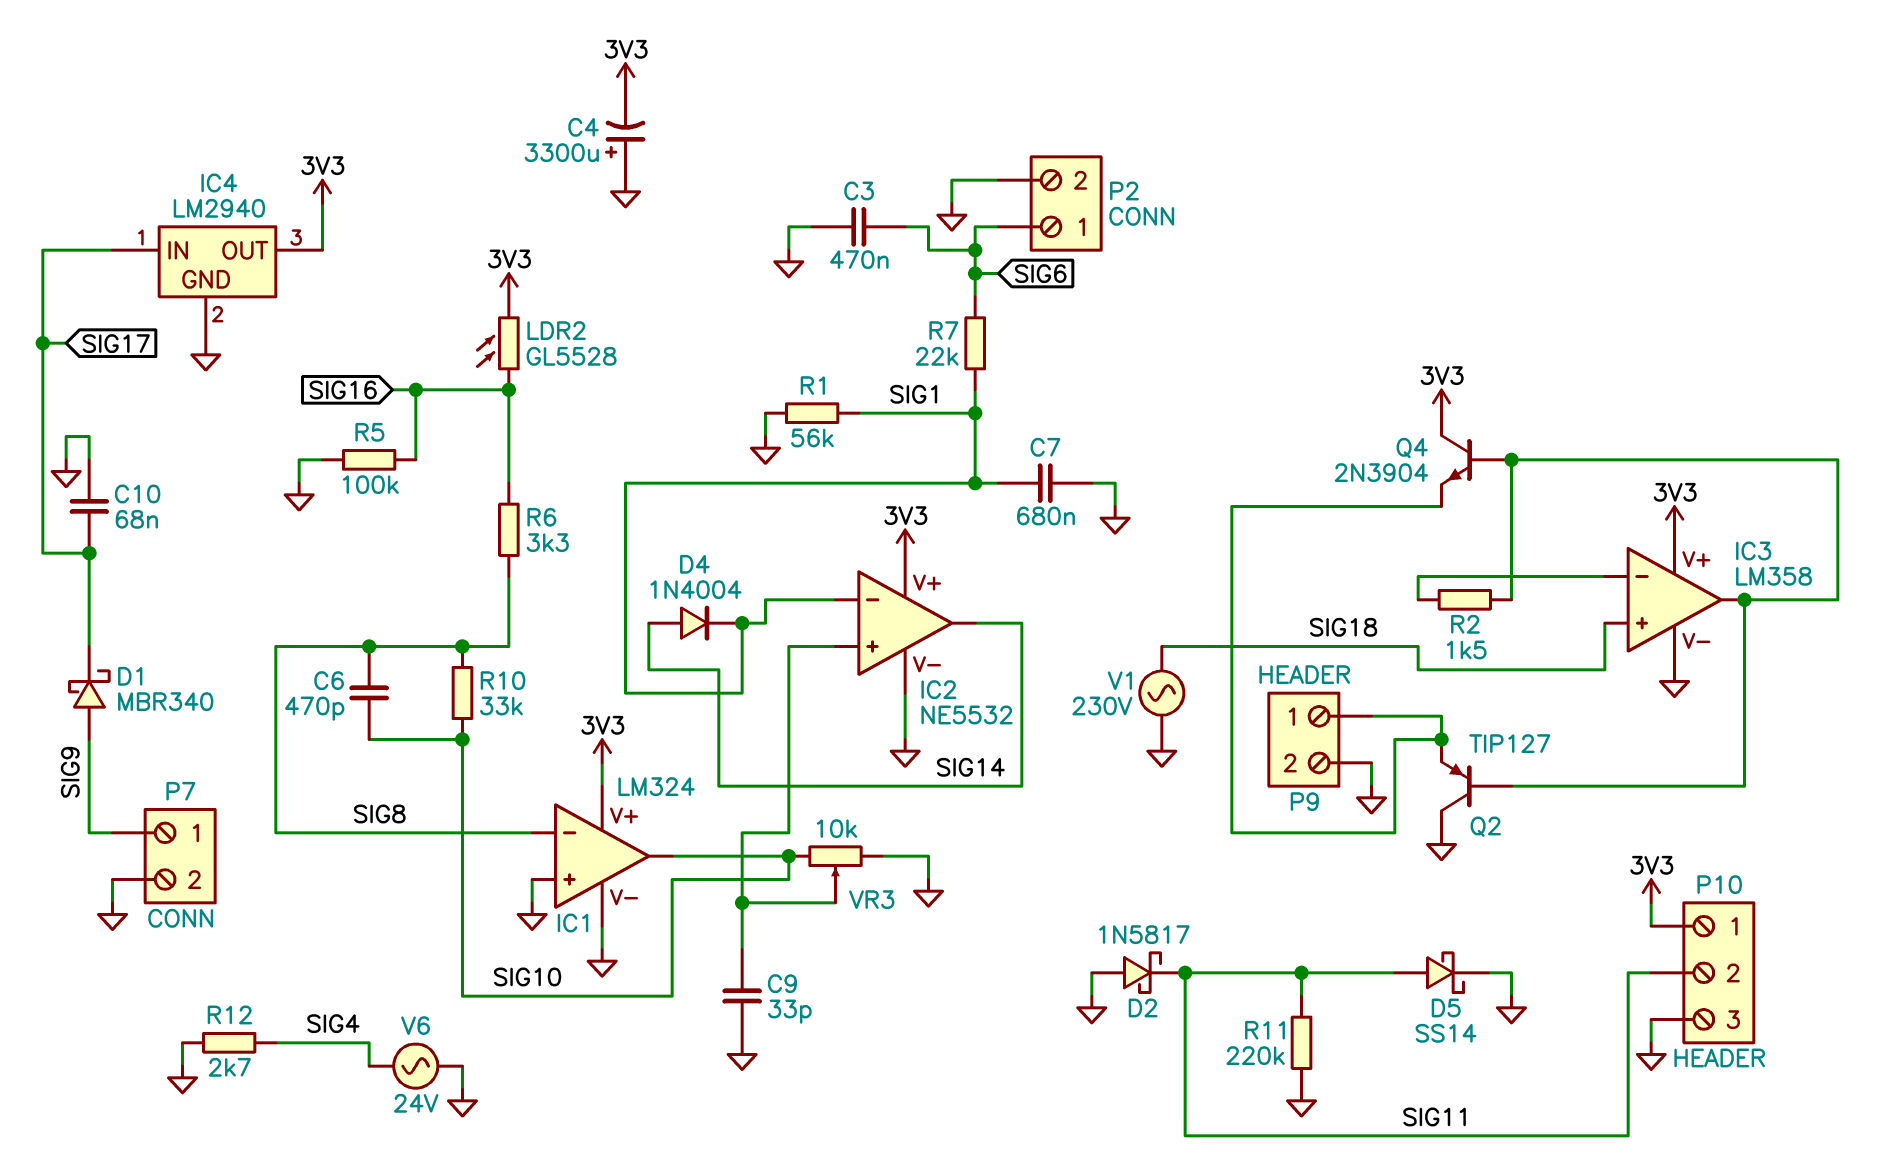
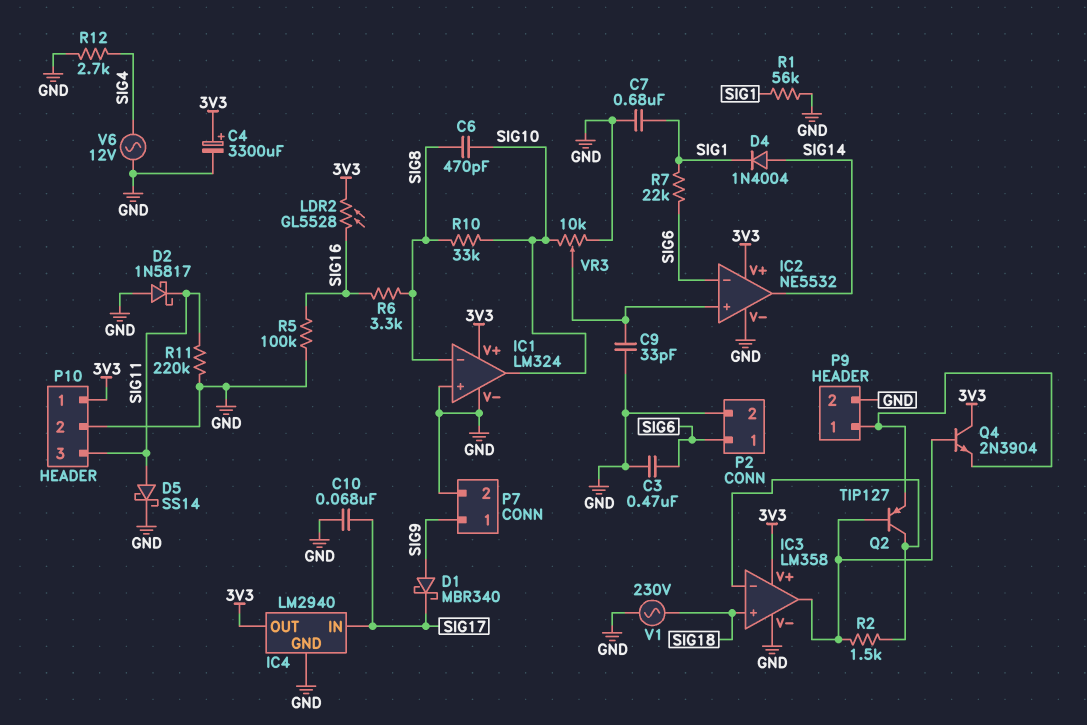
C4: 3300uF (plus GND, minus 3V3) -> 3300uF (plus 3V3, minus GND)
IC2 pin in-: SIG1 -> SIG6
P10 pin 2: SIG11 -> GND
P10 pin 3: GND -> SIG11
Q2: PNP TIP127 (B IC3/out, C GND, E P9/1) -> PNP TIP127 (B IC3/out, C IC3/in-, E P9/1)
V6: AC 24V (GND, SIG4) -> AC 12V (GND, SIG4)

